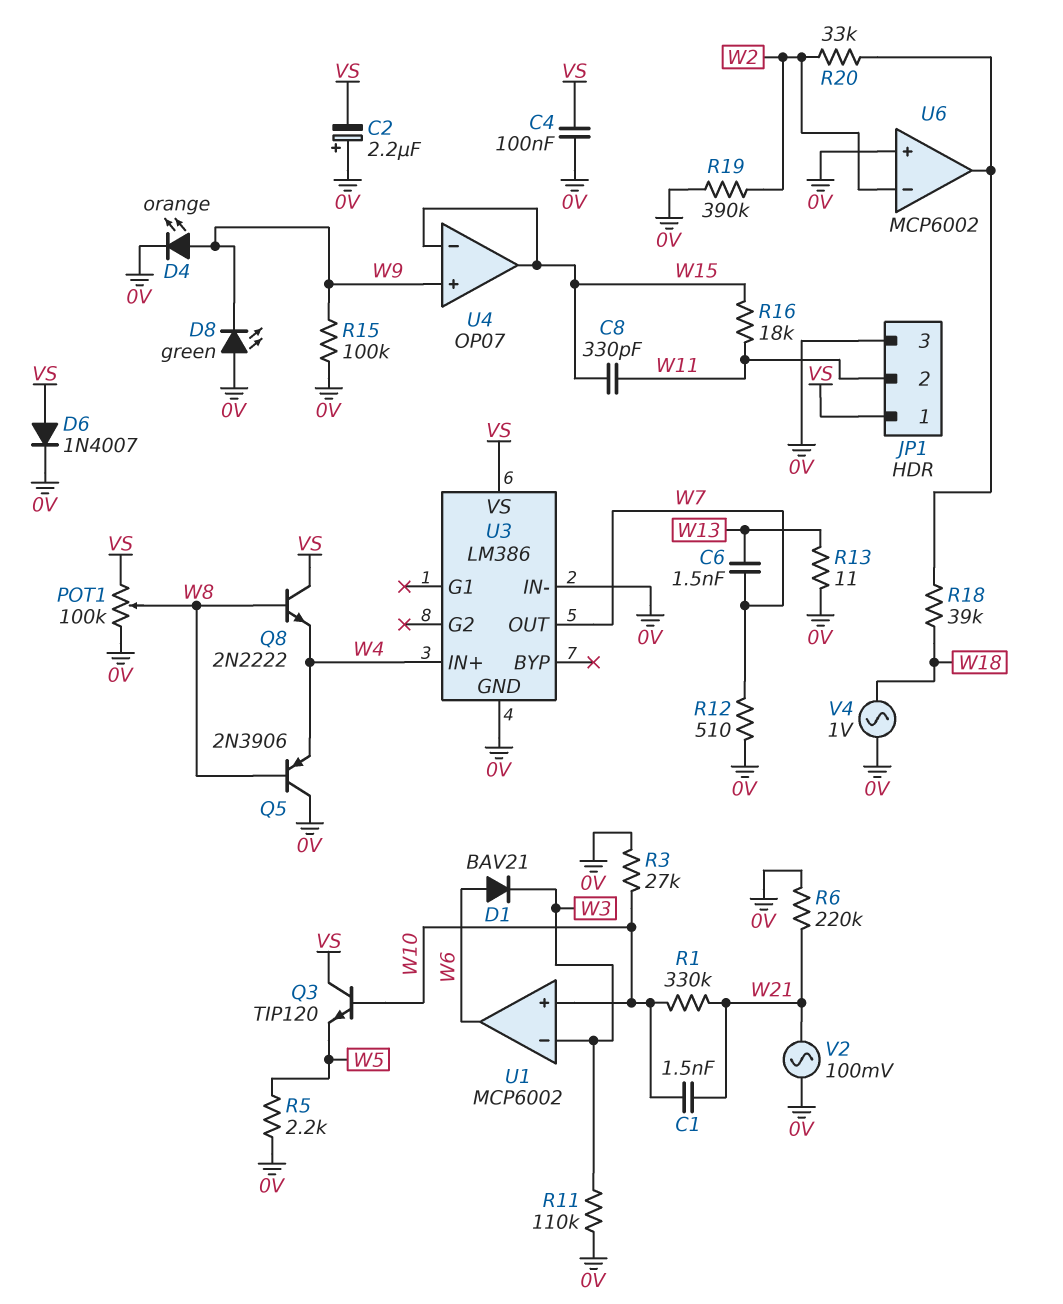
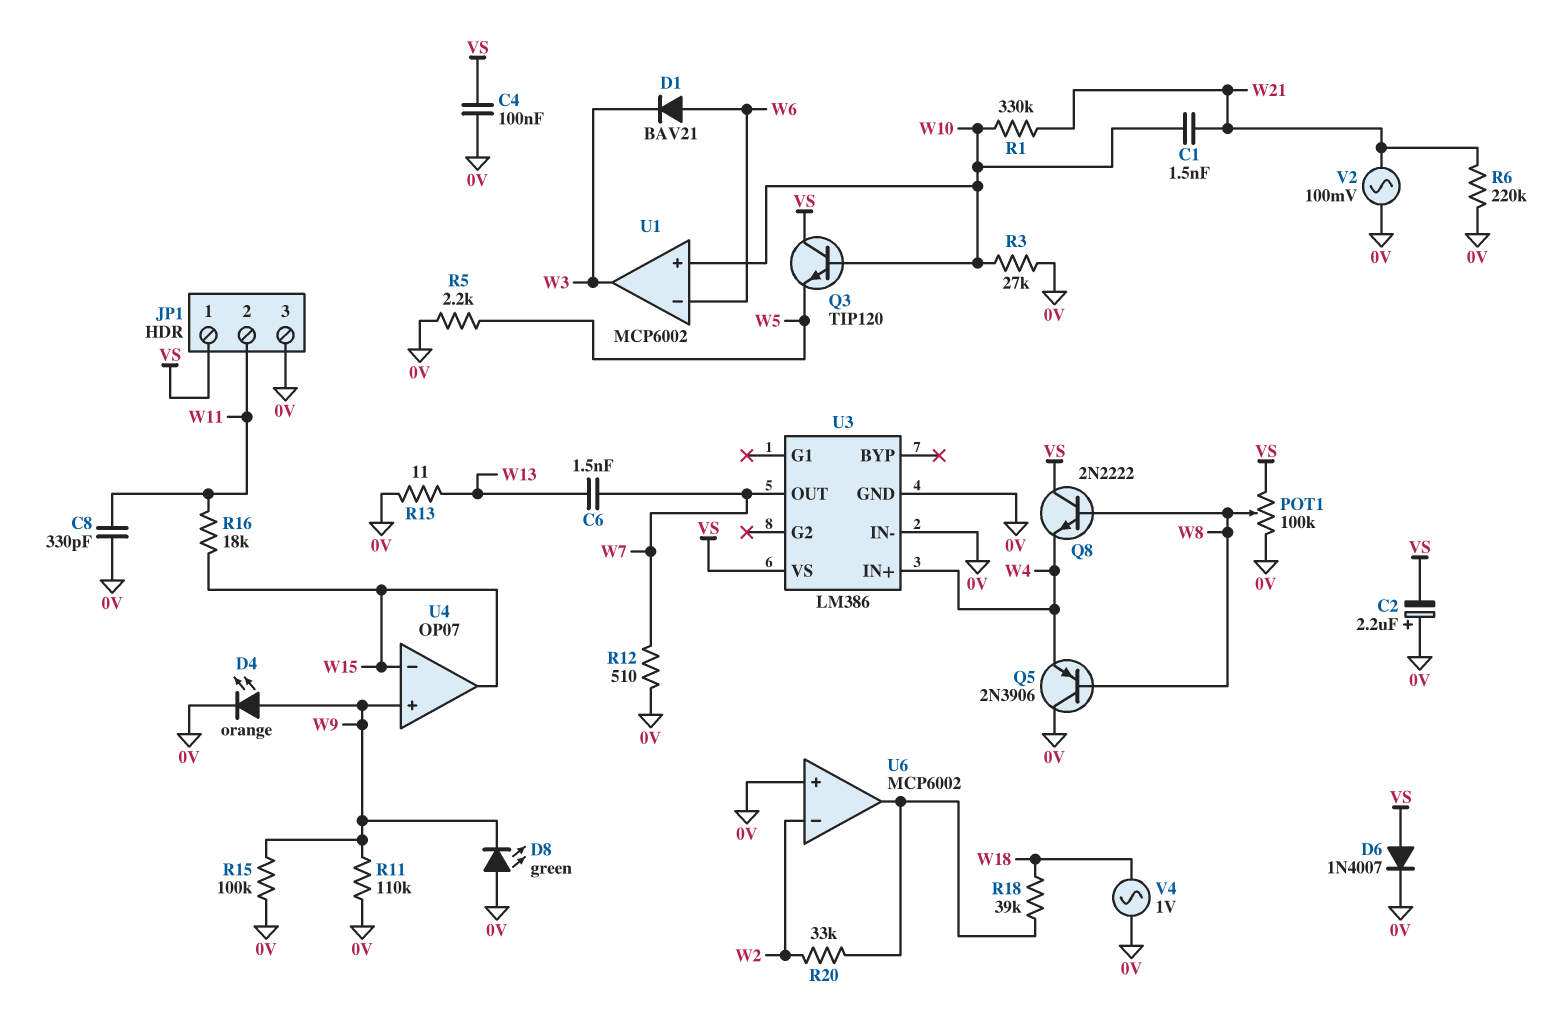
C8: 330pF (W11, W15) -> 330pF (0V, W11)
R11: 110k (0V, W3) -> 110k (0V, W9)
R19: 390k (0V, W2) -> none
U1 pin in-: W3 -> W6
U1 pin out: W6 -> W3

